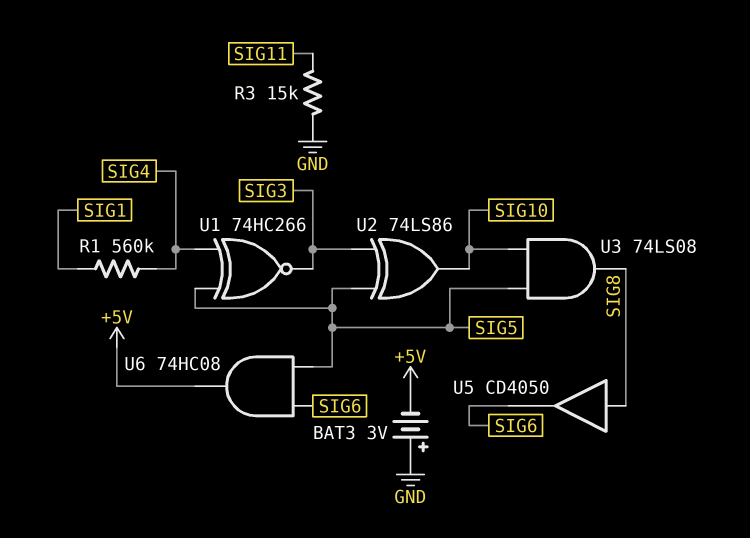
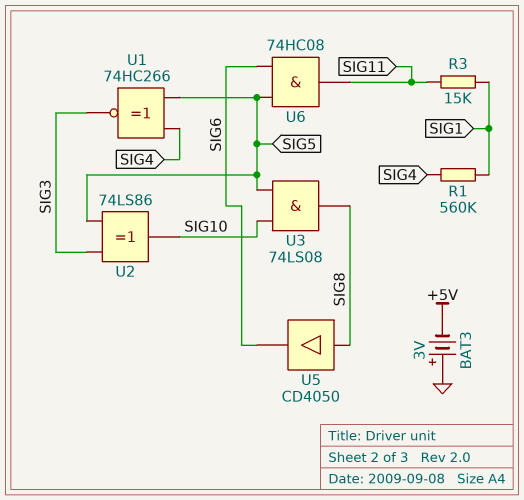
R3: 15k (GND, SIG11) -> 15k (SIG1, SIG11)
U6: AND 74HC08 (in SIG5, in SIG6, out +5V) -> AND 74HC08 (in SIG5, in SIG6, out SIG11)

